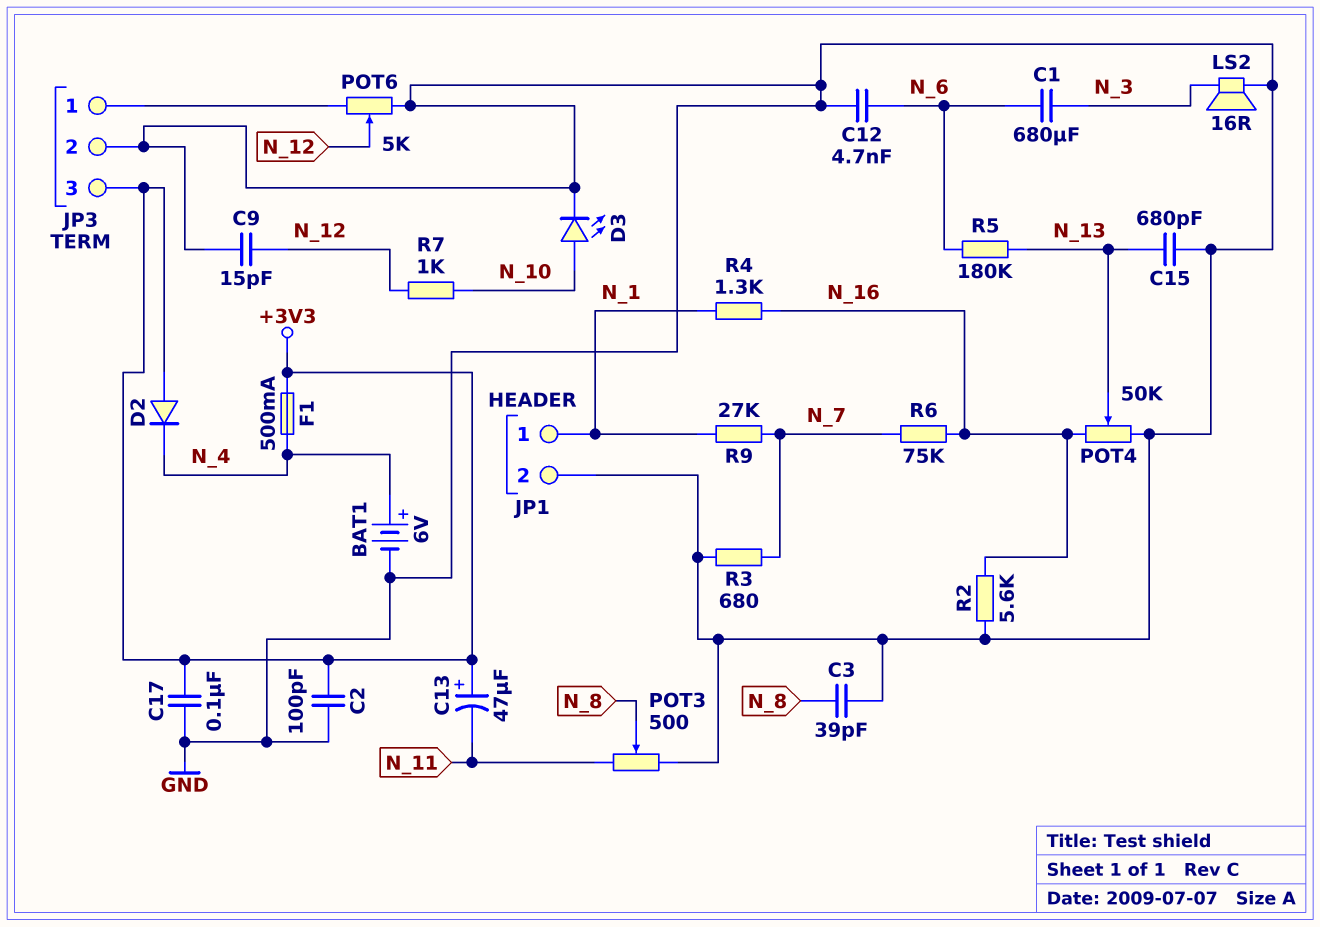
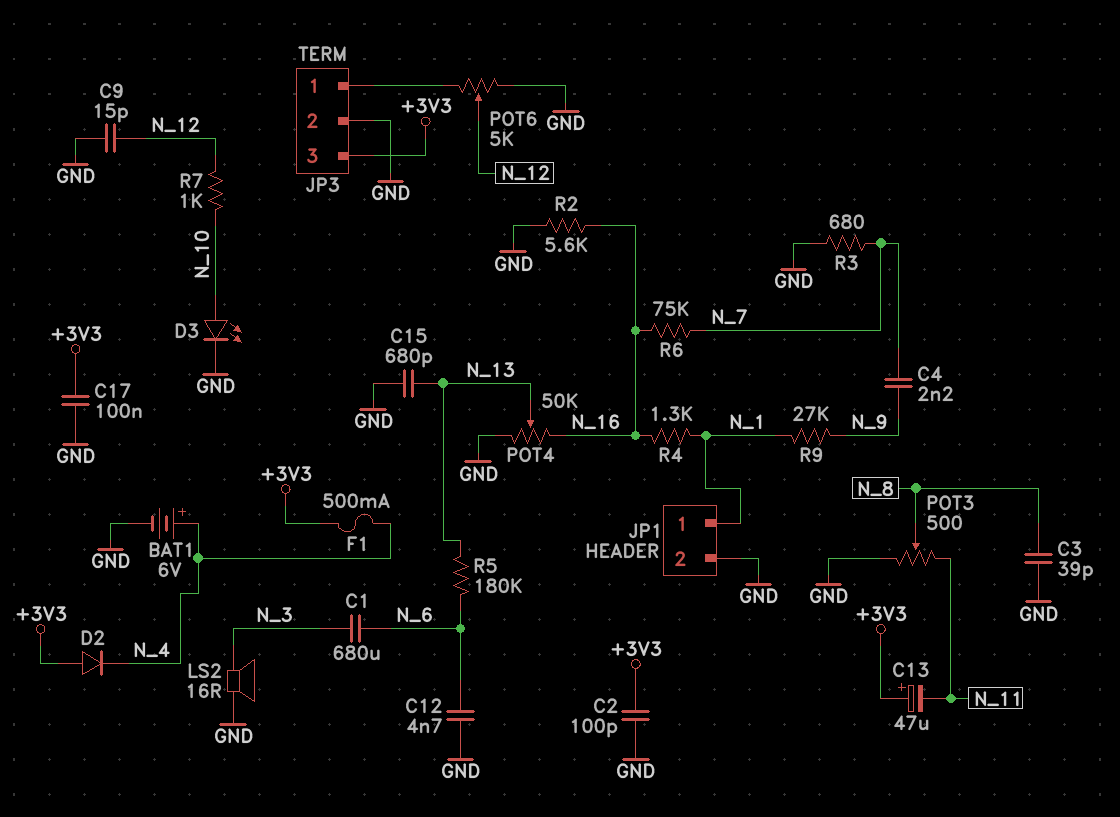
C4: none -> 2.2nF (N_7, N_9)
R9: 27k (N_1, N_7) -> 27k (N_1, N_9)

